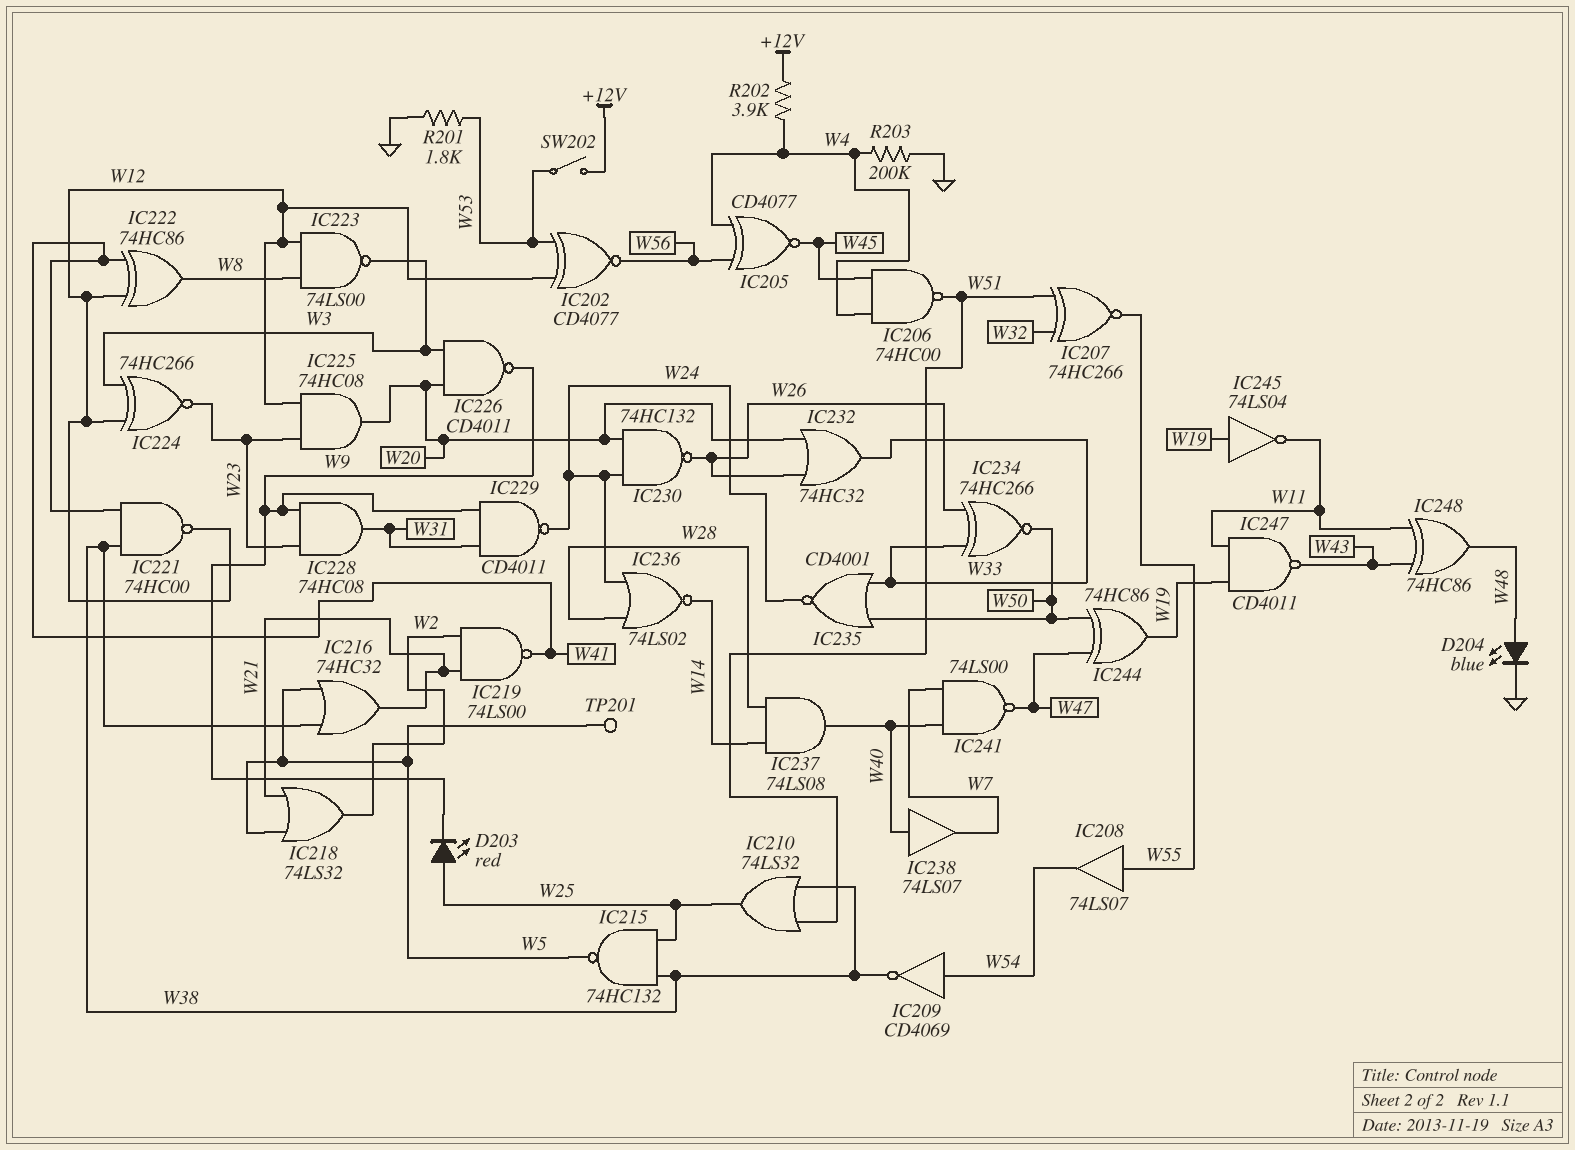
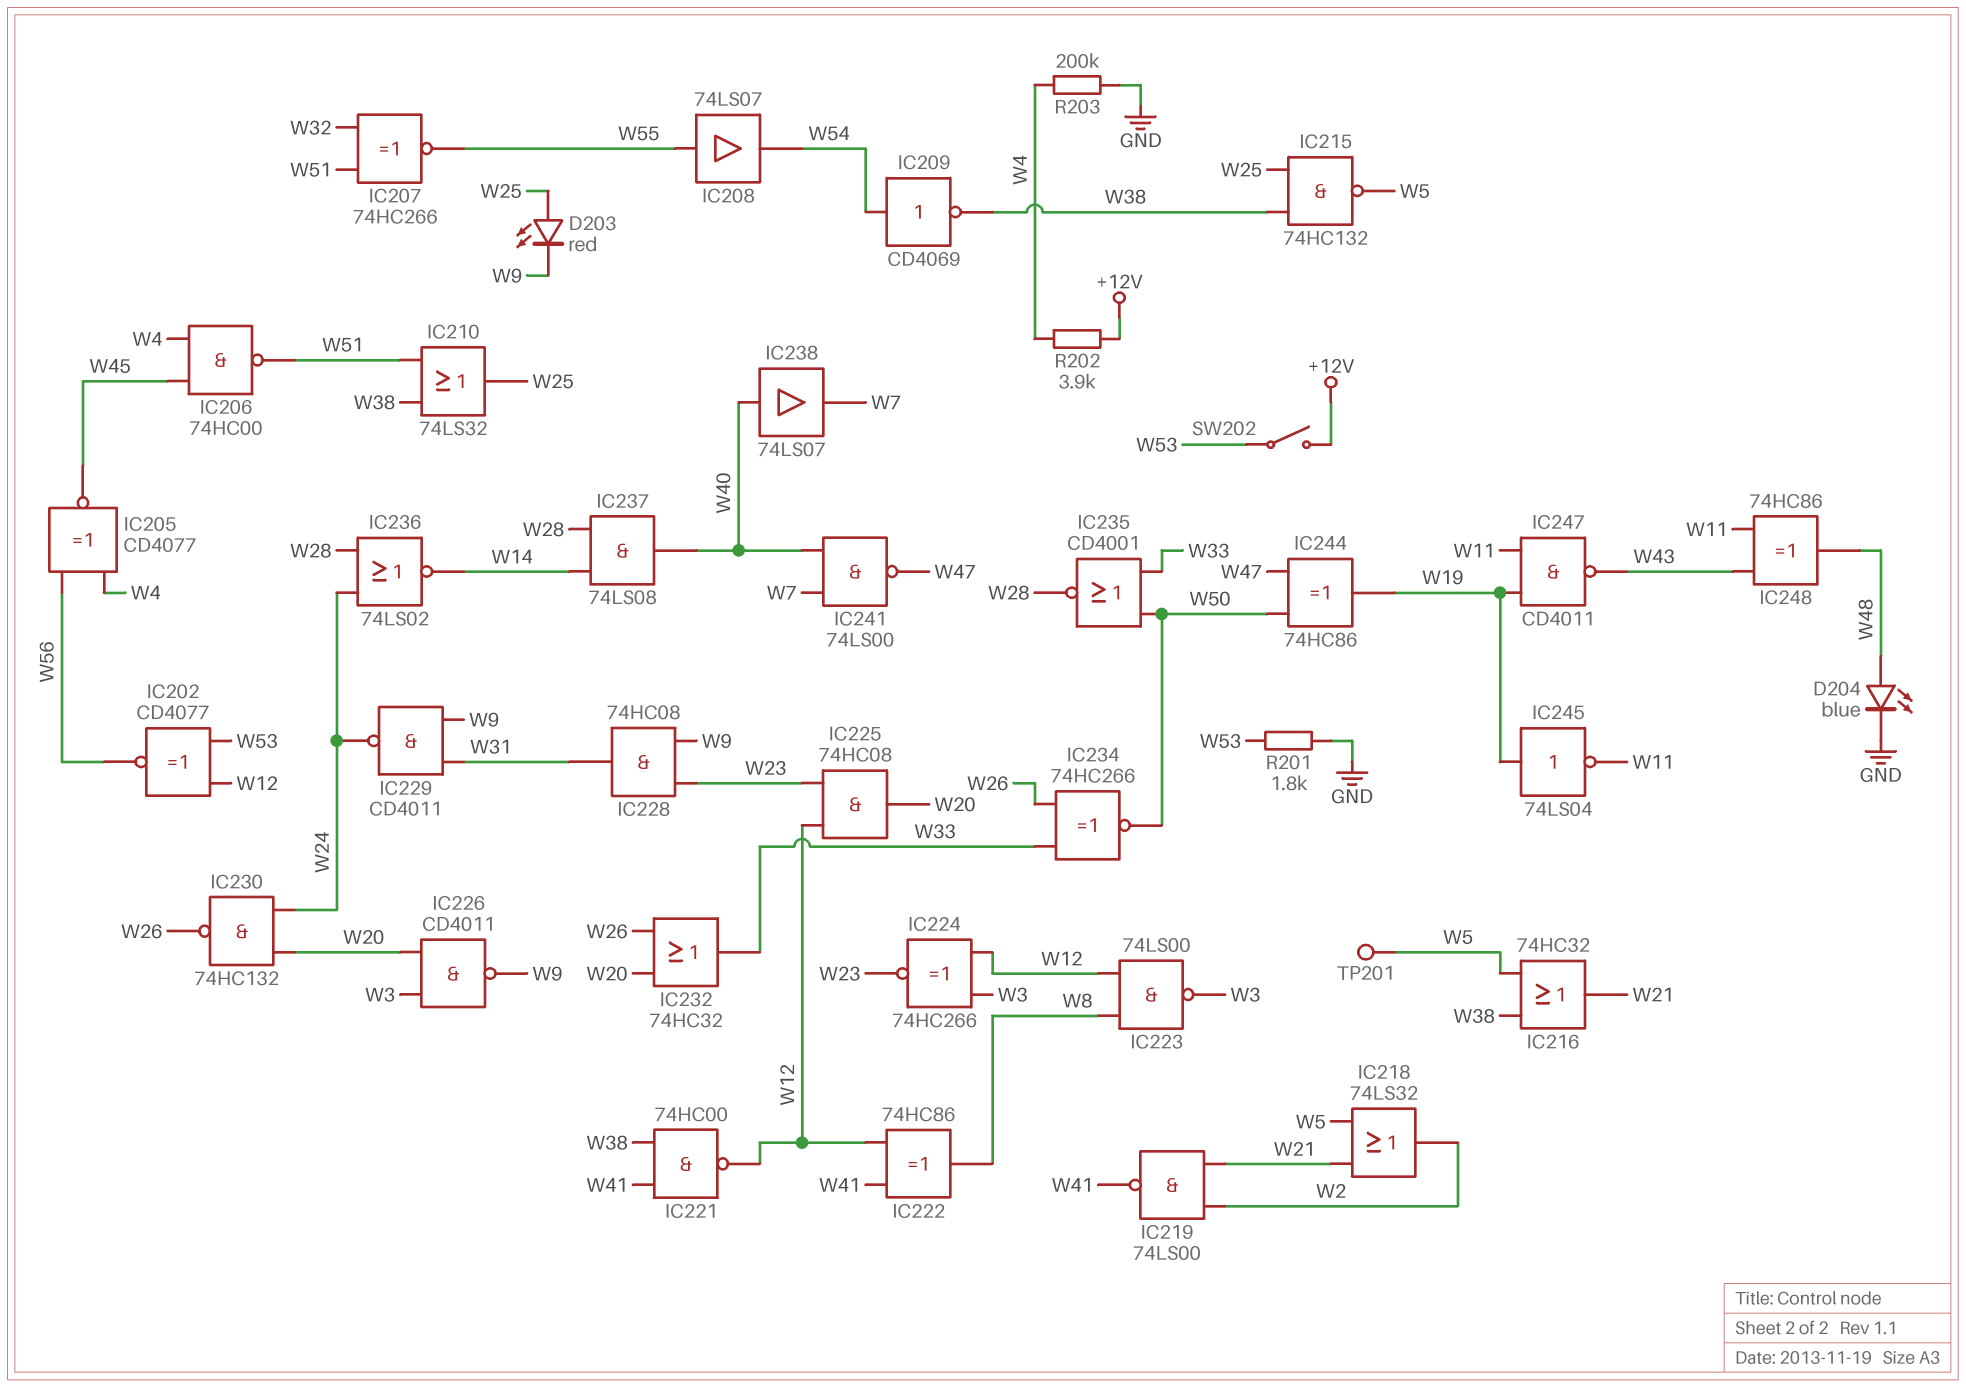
IC235: NOR CD4001 (in W33, in W50, out W24) -> NOR CD4001 (in W33, in W50, out W28)

